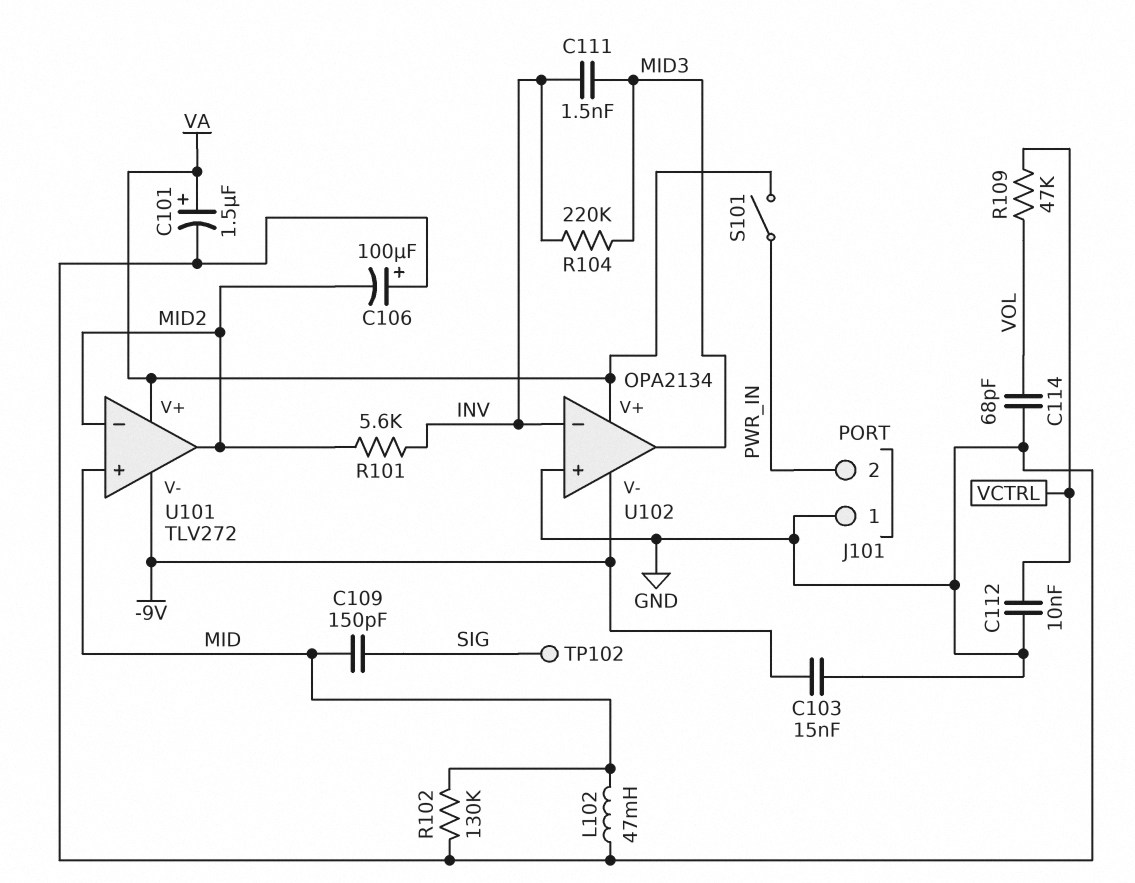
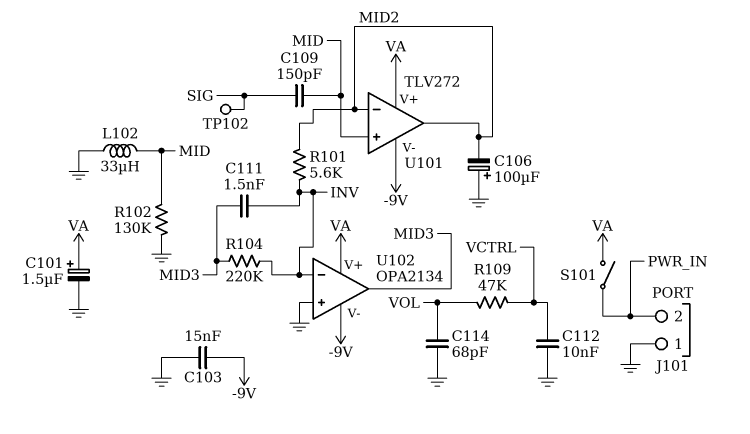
L102: 47mH (GND, MID) -> 33uH (GND, MID)

